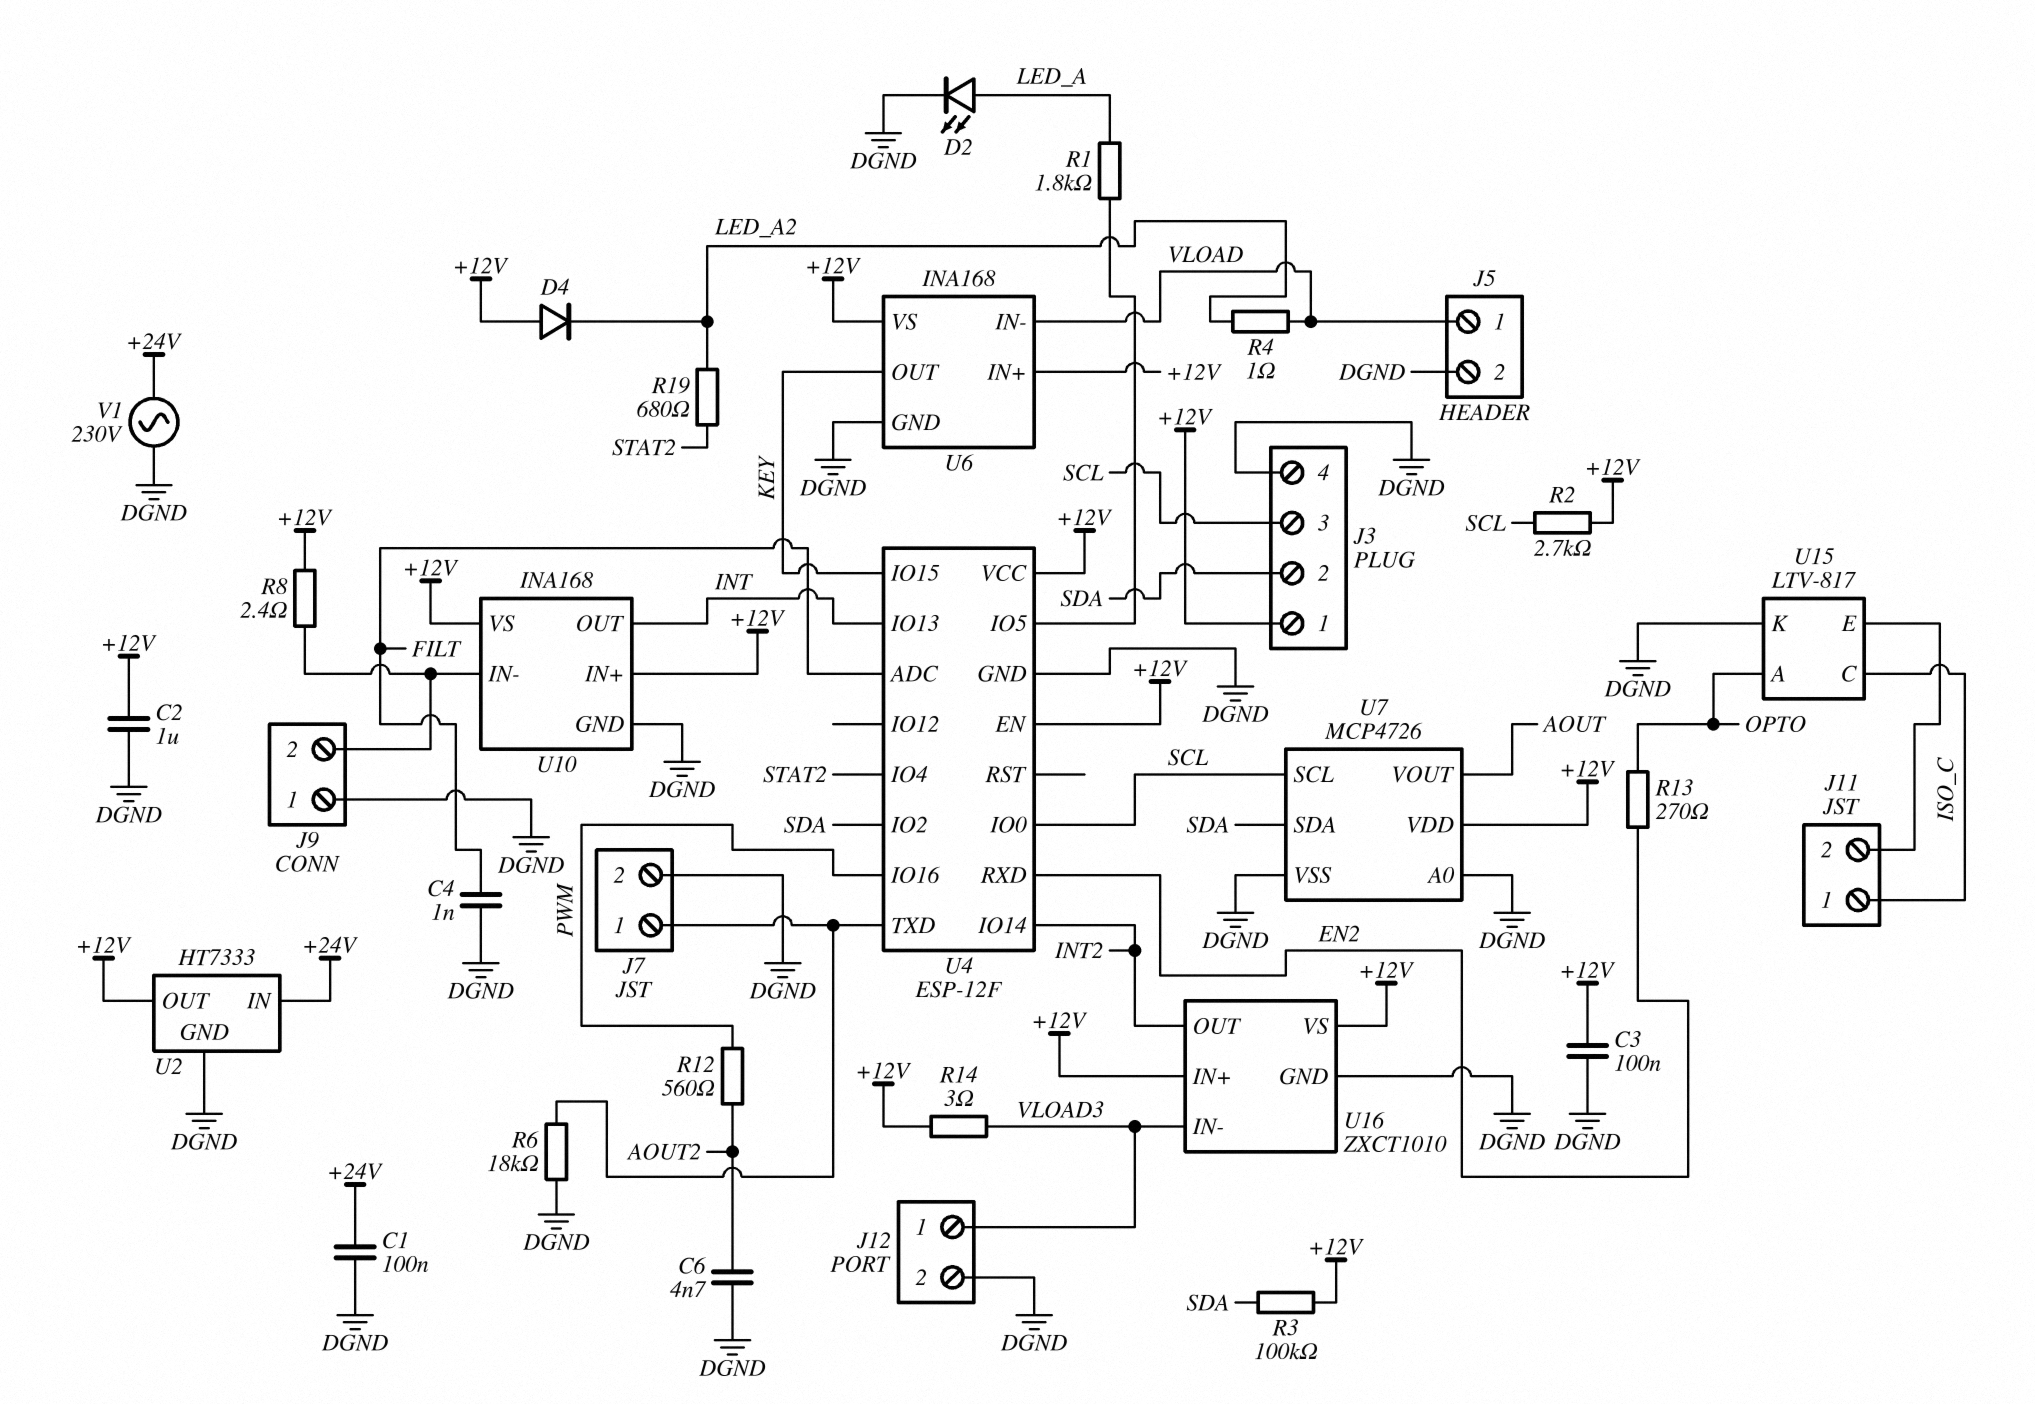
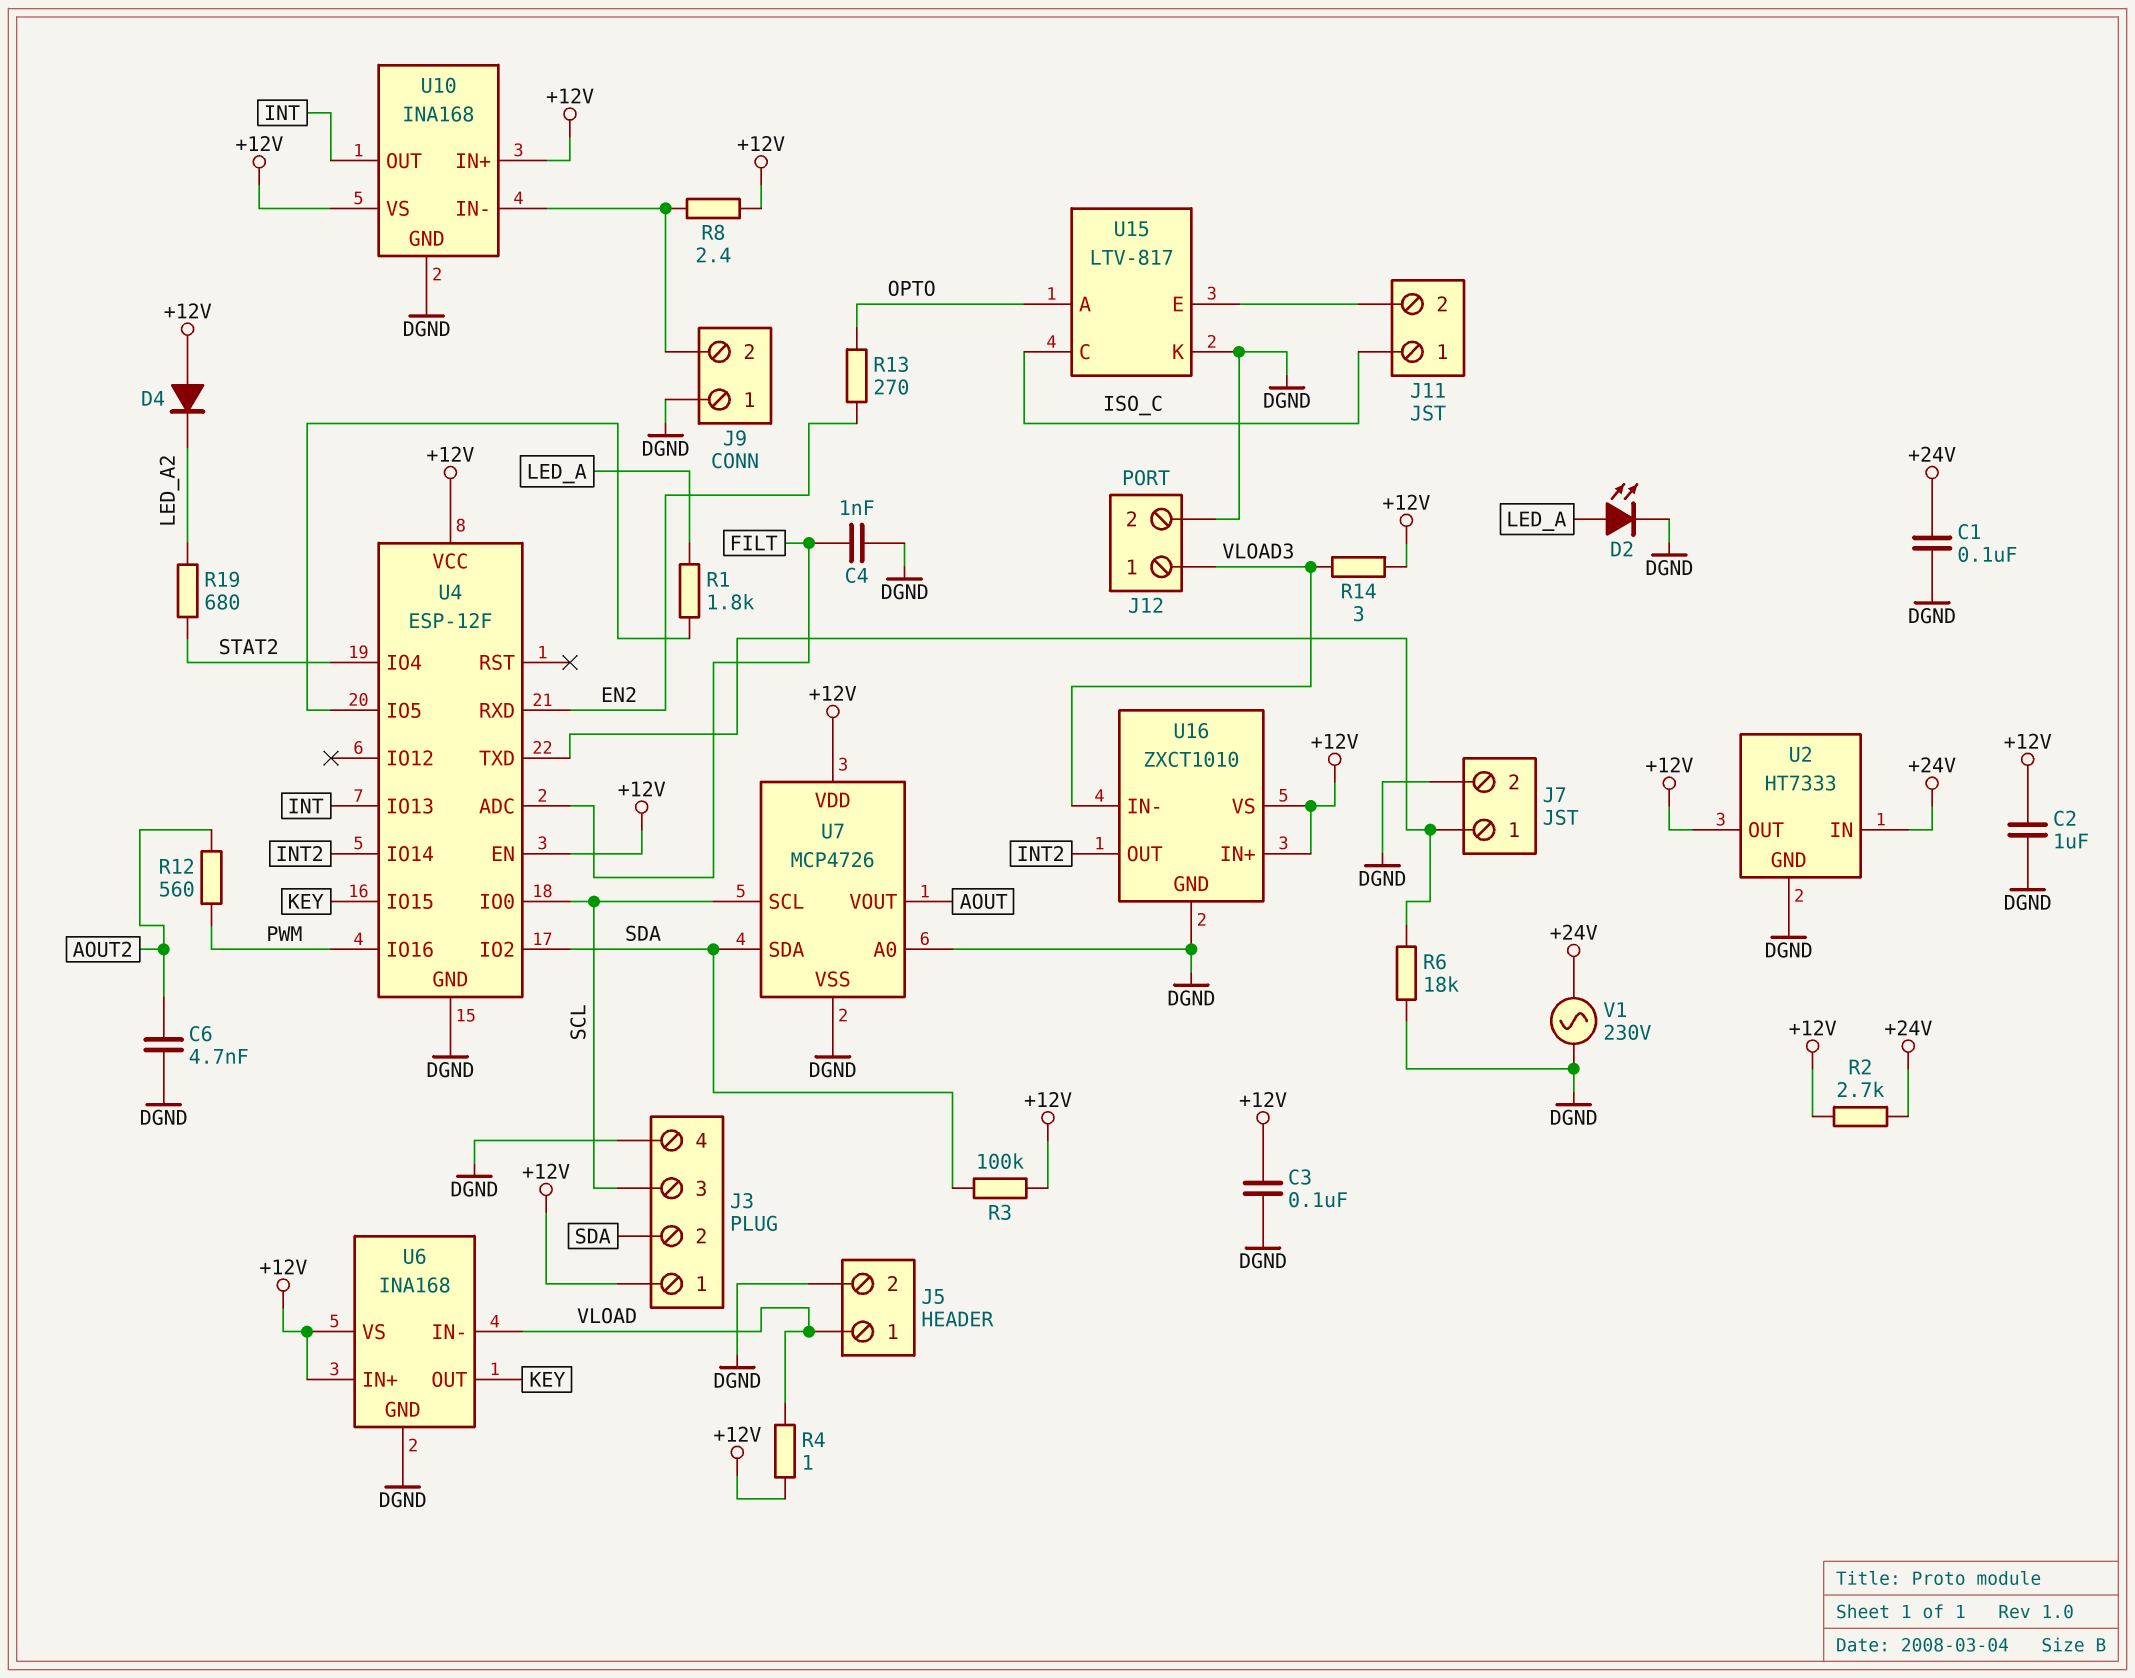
R2: 2.7k (+12V, SCL) -> 2.7k (+12V, +24V)
R4: 1 (LED_A2, VLOAD) -> 1 (+12V, VLOAD)

